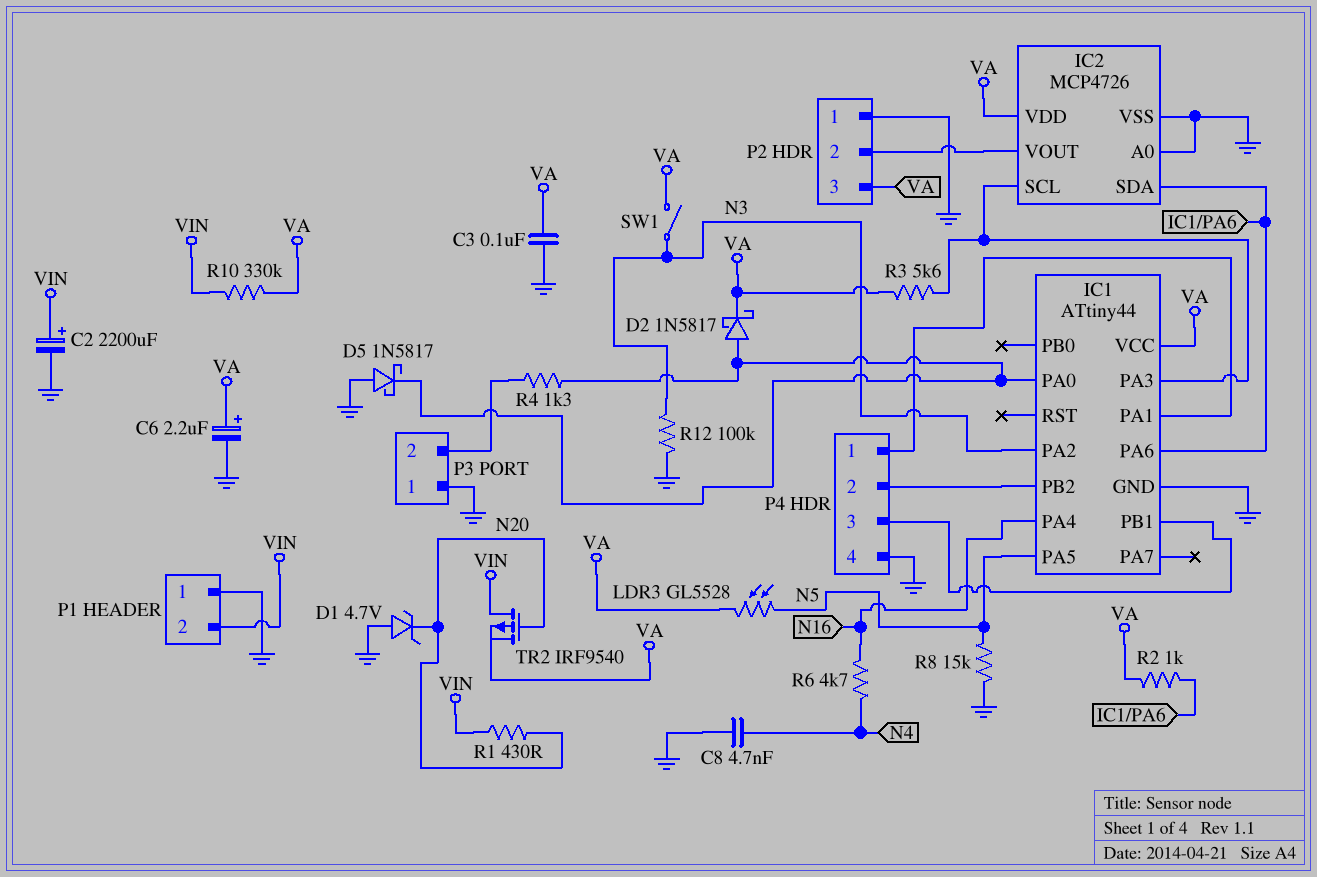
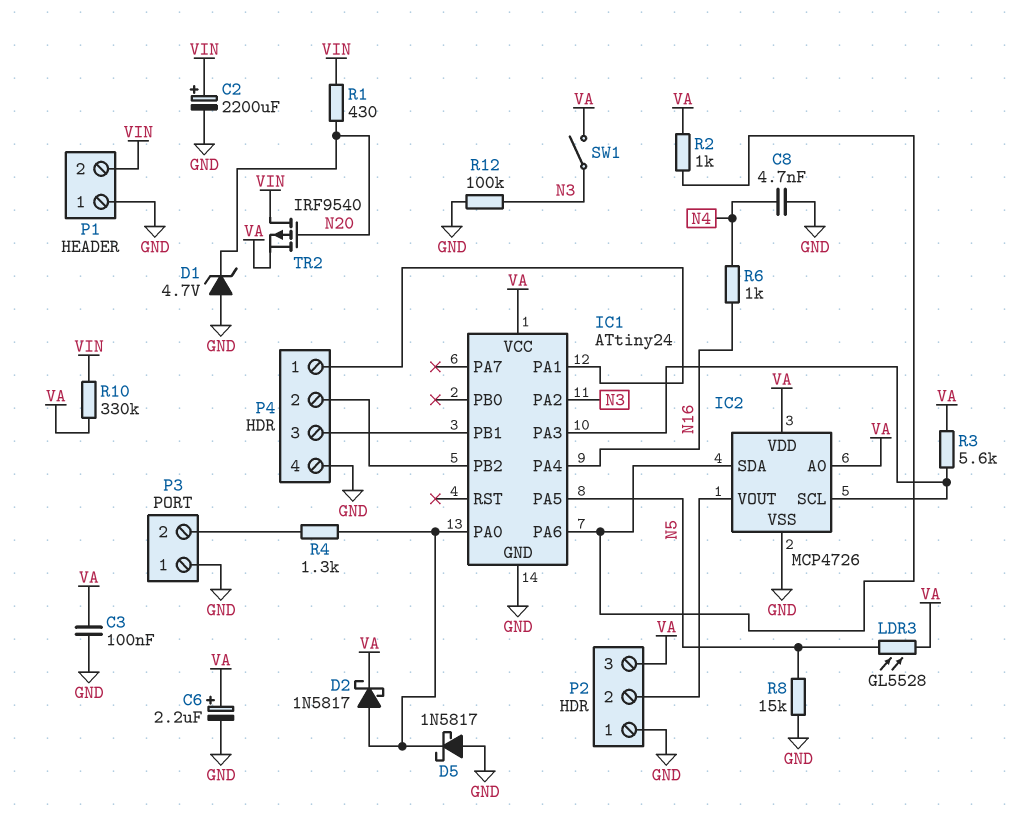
IC1: ATtiny44 -> ATtiny24
IC2 pin A0: GND -> VA
R6: 4.7k (N4, N16) -> 1k (N4, N16)

